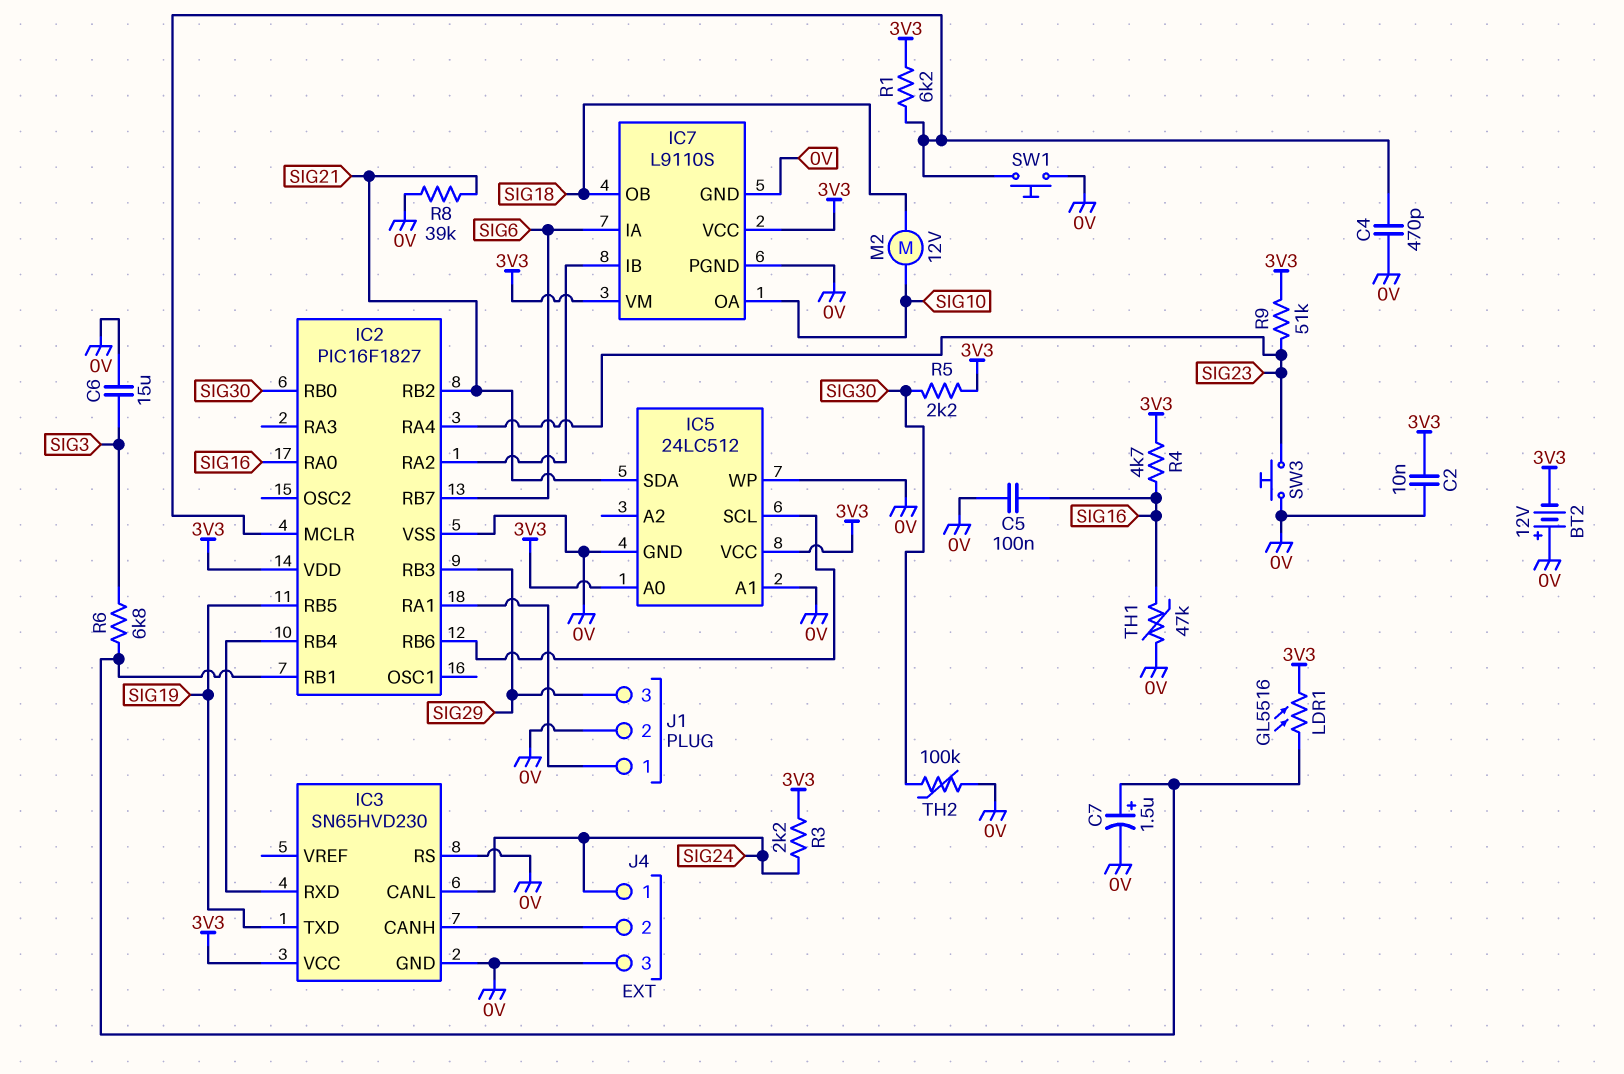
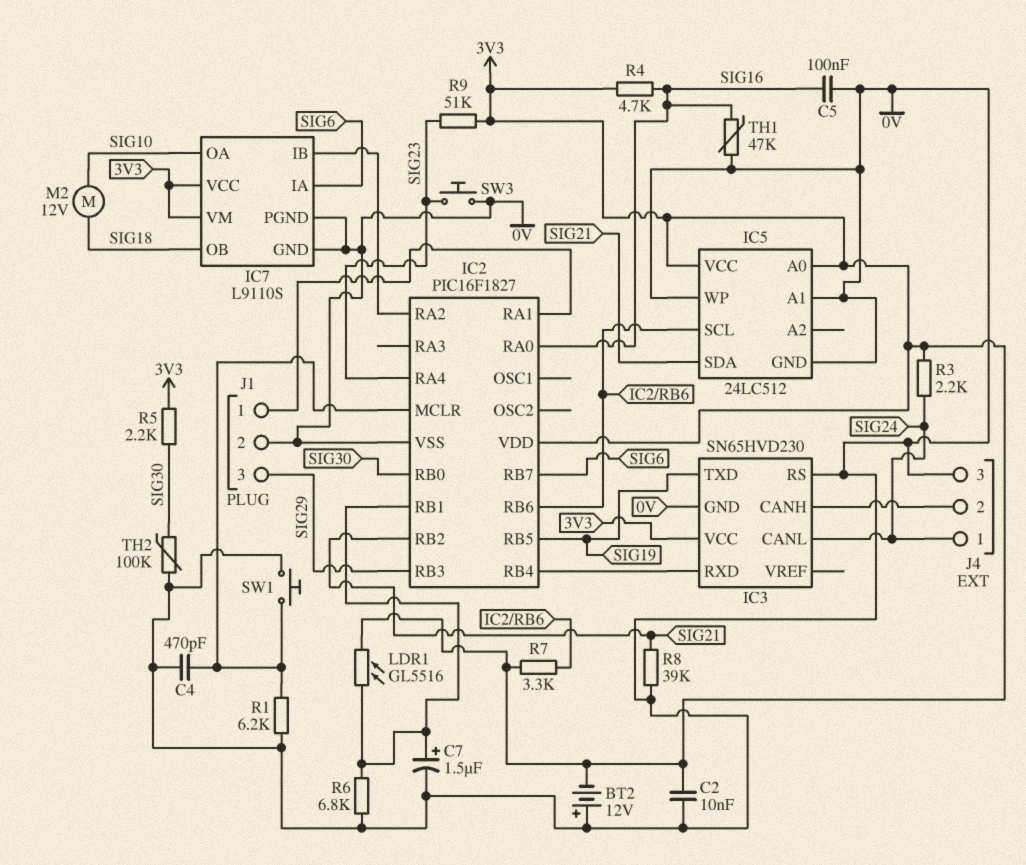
C6: 15uF (0V, SIG3) -> none
R1: 6.2k (3V3, IC2/MCLR) -> 6.2k (0V, IC2/MCLR)
R6: 6.8k (IC2/RB1, SIG3) -> 6.8k (0V, IC2/RB1)
R7: none -> 3.3k (3V3, IC2/RB6)

